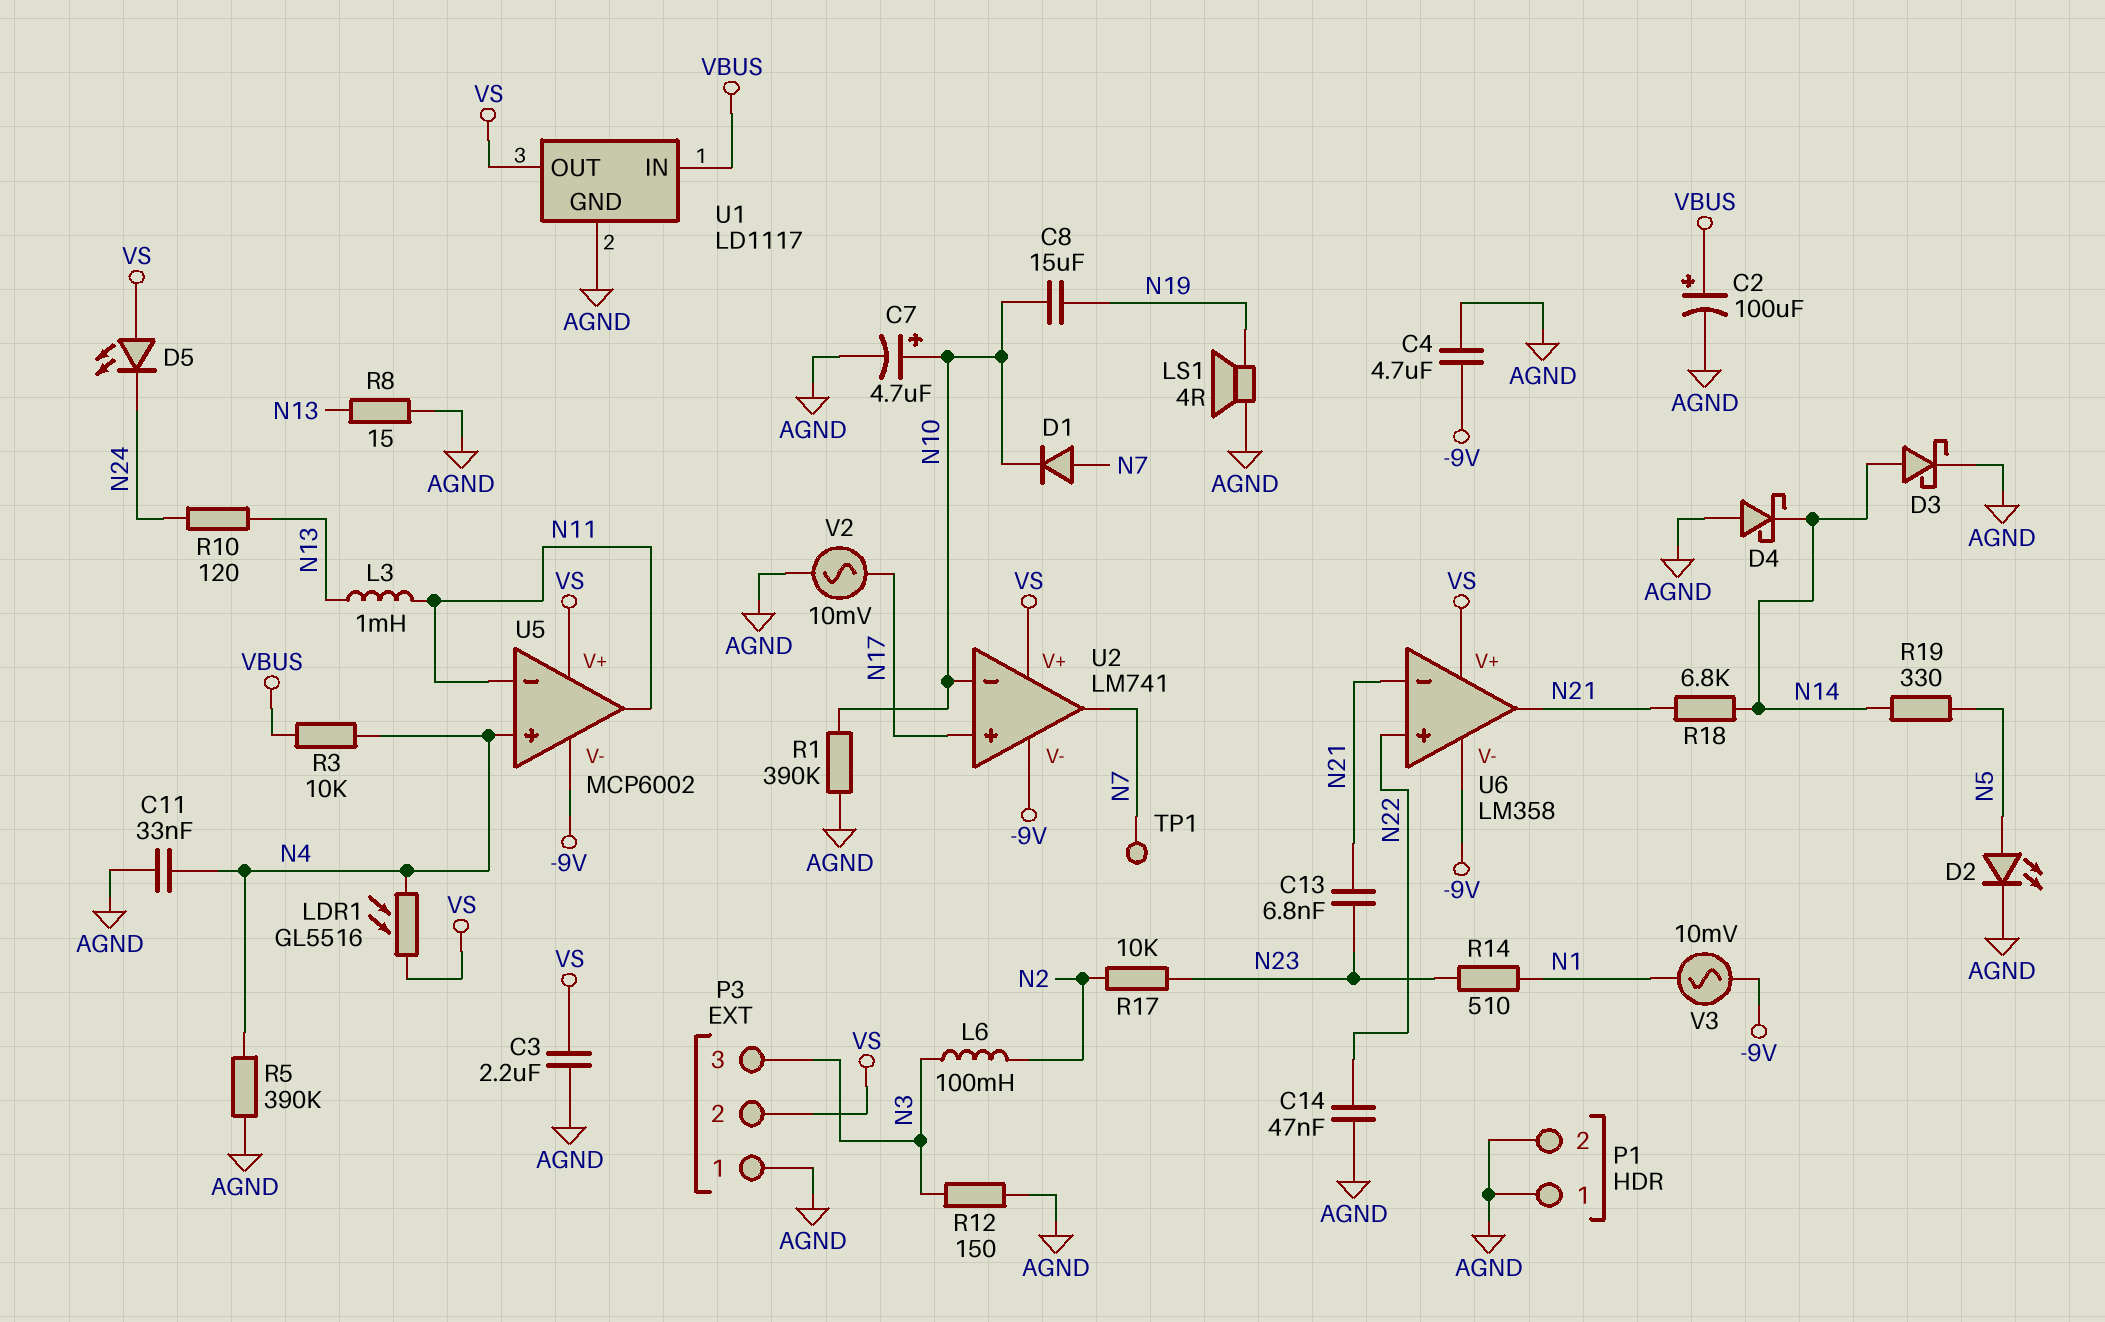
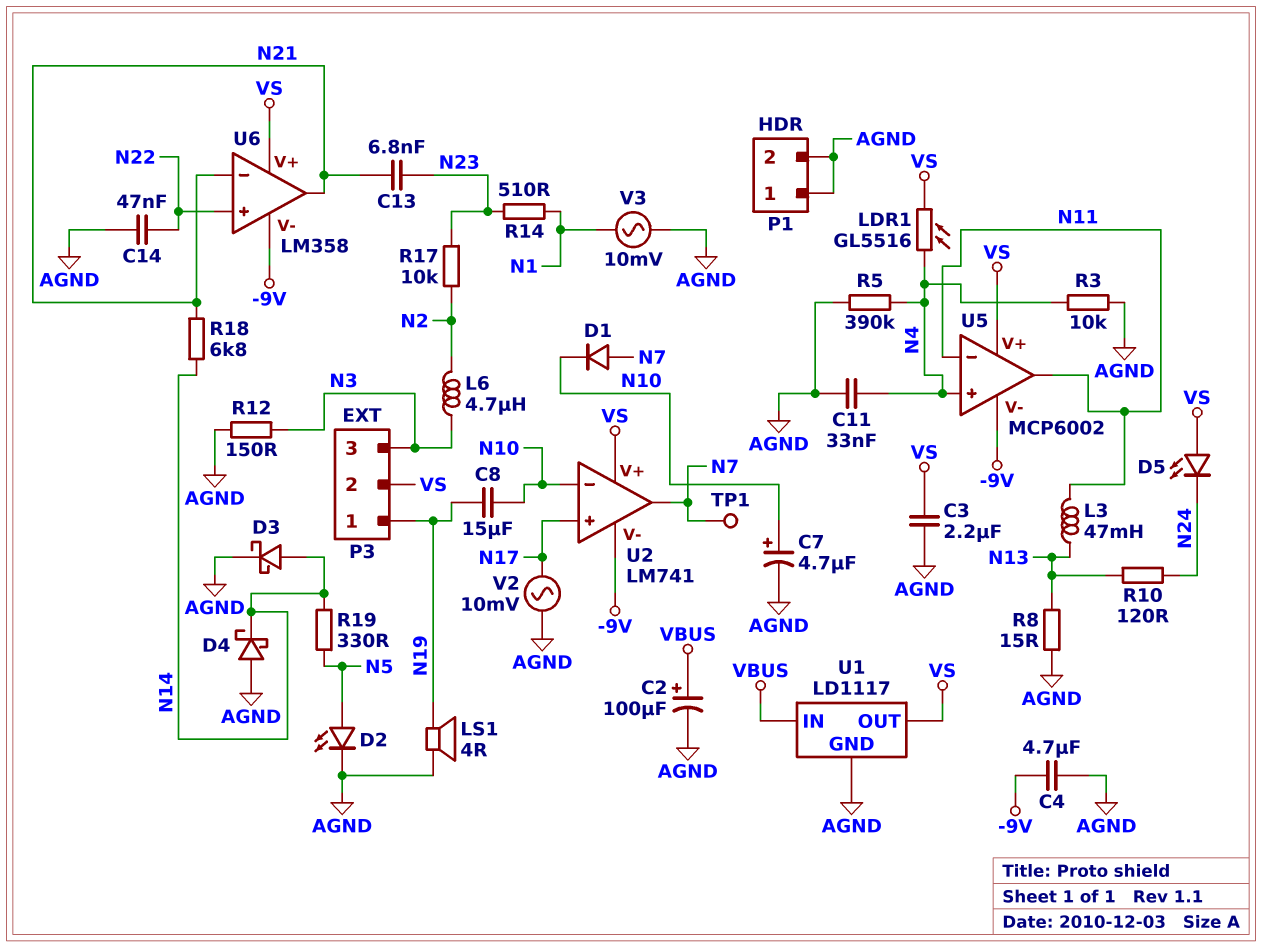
L3: 1mH (N11, N13) -> 47mH (N11, N13)
L6: 100mH (N2, N3) -> 4.7uH (N2, N3)
P3 pin 1: AGND -> N19
R1: 390k (AGND, N10) -> none
R3: 10k (N4, VBUS) -> 10k (AGND, N4)
V3: AC 10mV (-9V, N1) -> AC 10mV (AGND, N1)

